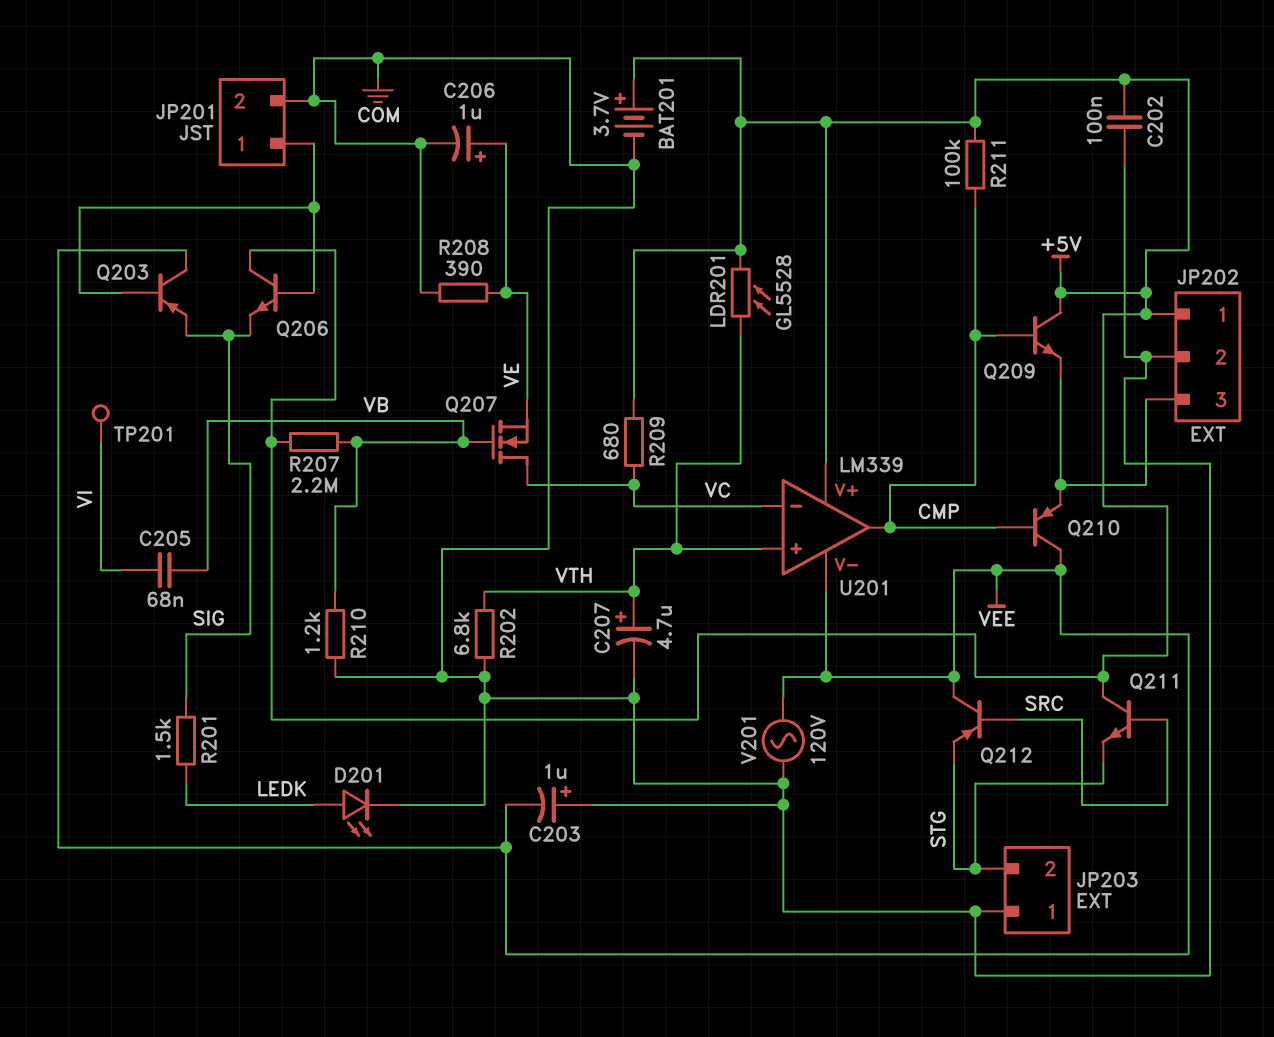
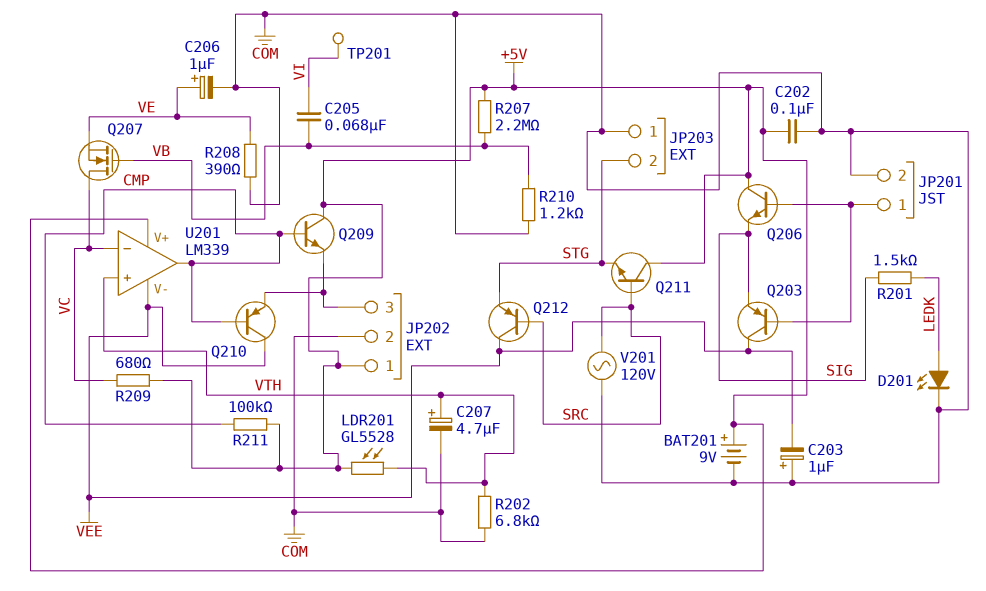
BAT201: 3.7V (plus +5V, minus COM) -> 9V (plus +5V, minus COM)
V201: AC 120V (COM, VEE) -> AC 120V (COM, SRC)

